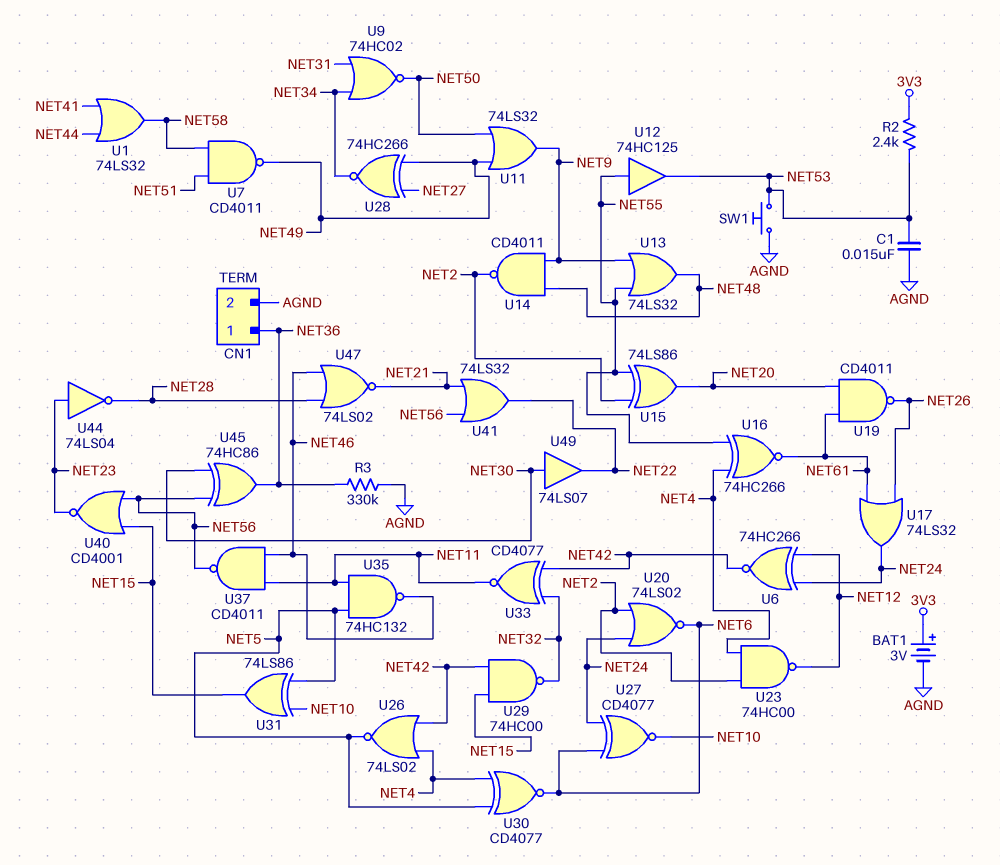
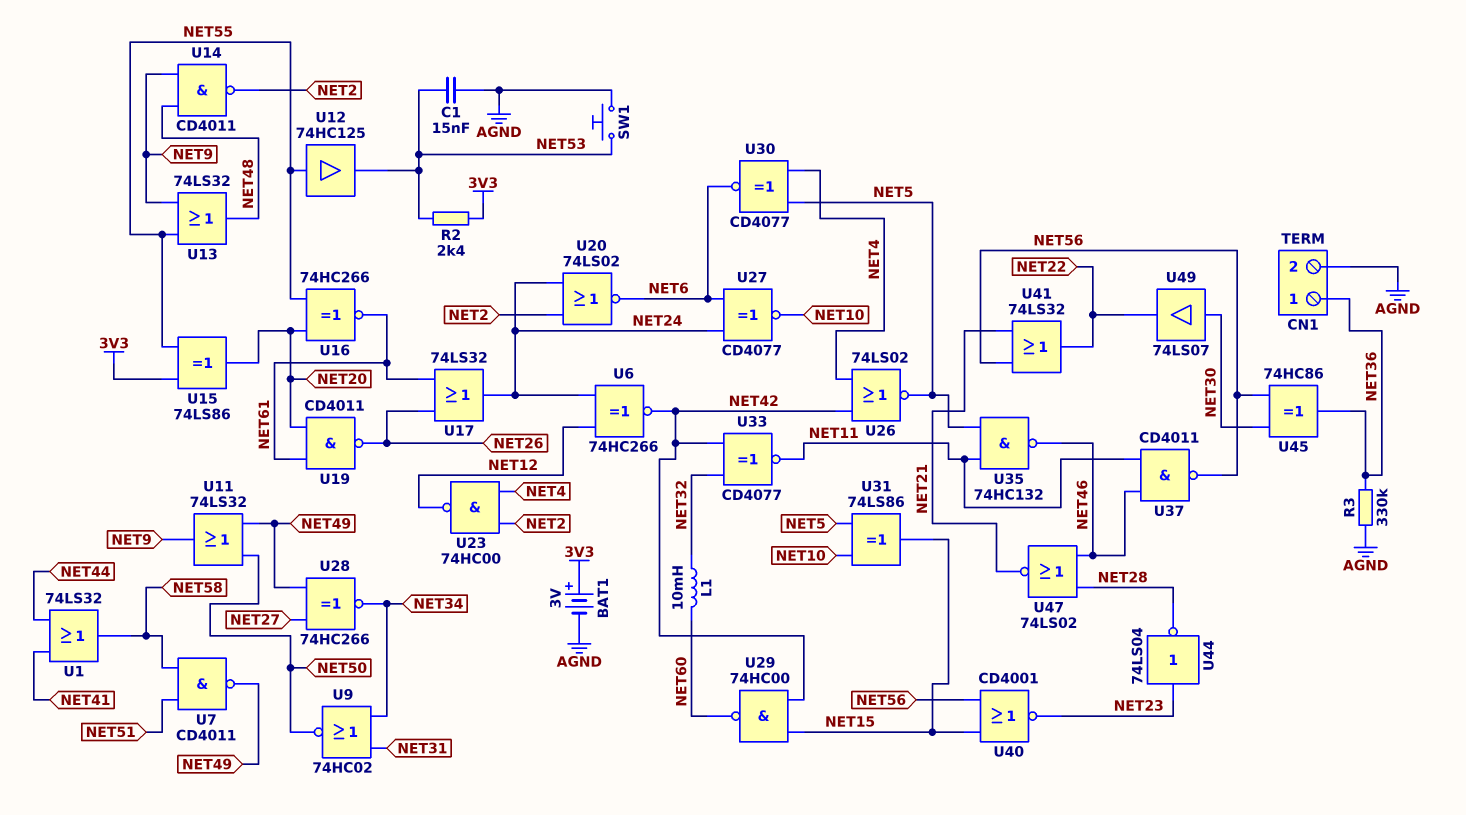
L1: none -> 10mH (NET32, NET60)
U15: XOR 74LS86 (in NET2, in NET55, out NET20) -> XOR 74LS86 (in 3V3, in NET55, out NET20)
U16: XNOR 74HC266 (in NET4, in NET55, out NET61) -> XNOR 74HC266 (in NET20, in NET55, out NET61)
U29: NAND 74HC00 (in NET15, in NET42, out NET32) -> NAND 74HC00 (in NET15, in NET42, out NET60)

